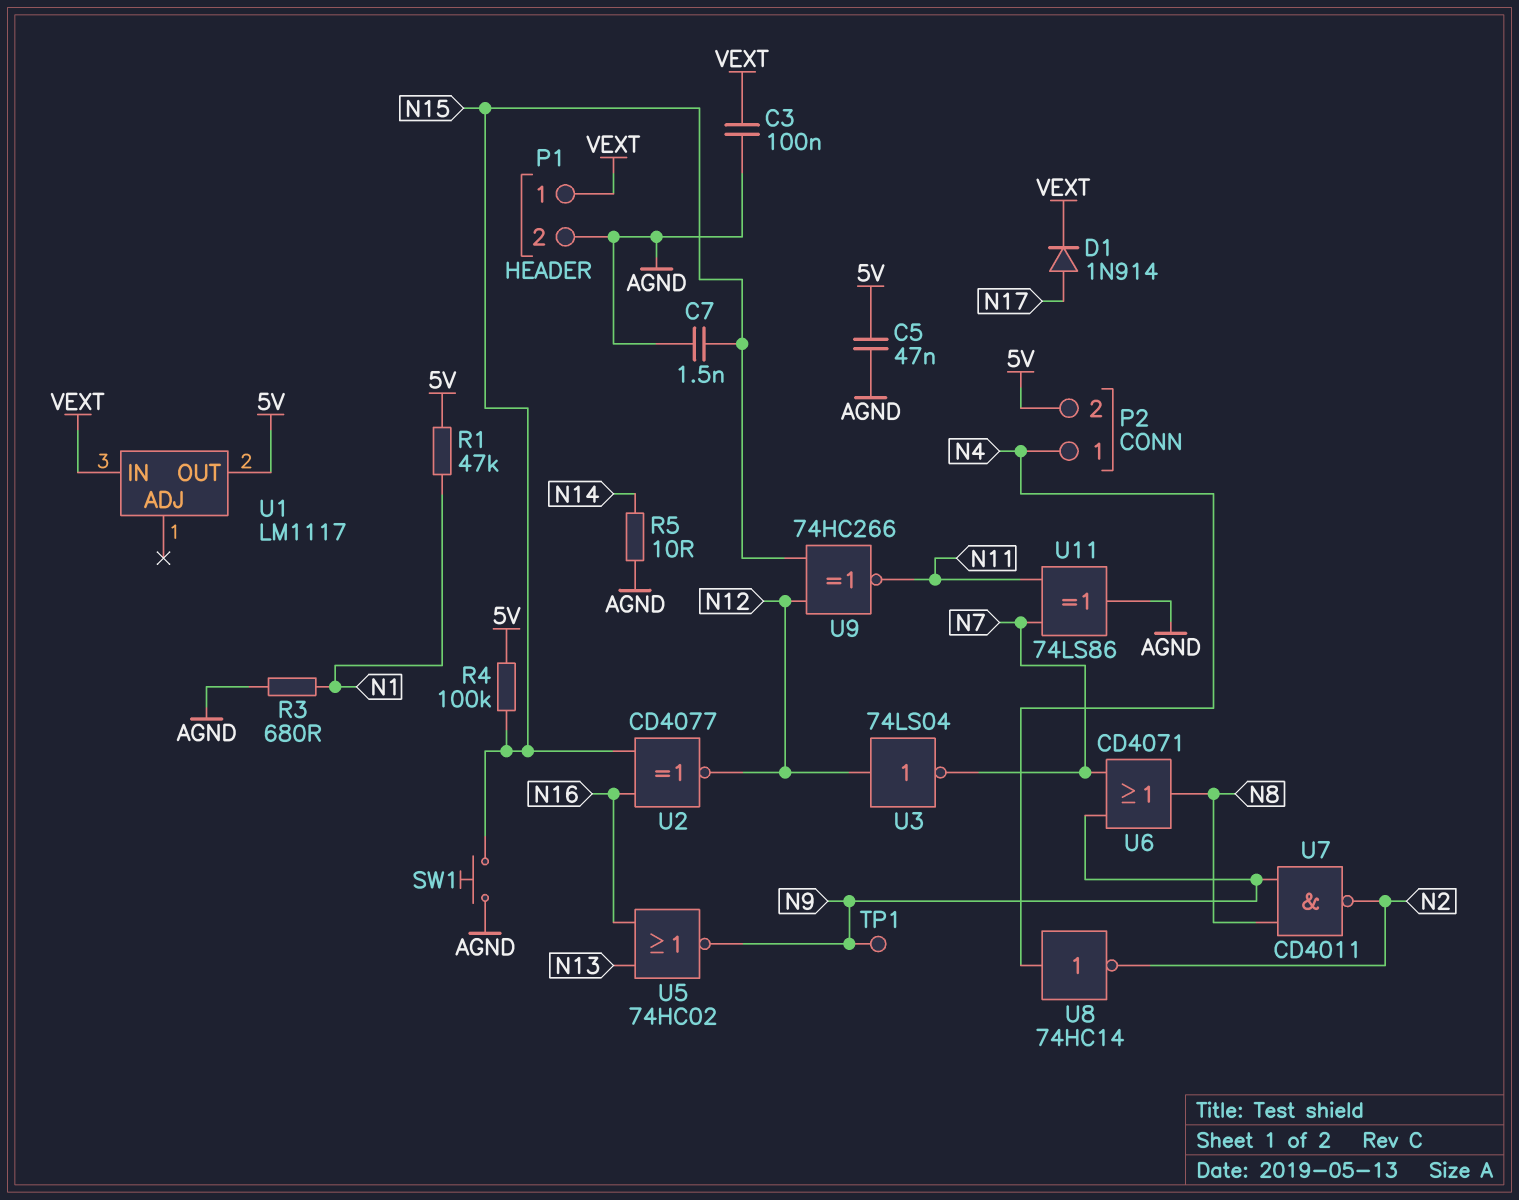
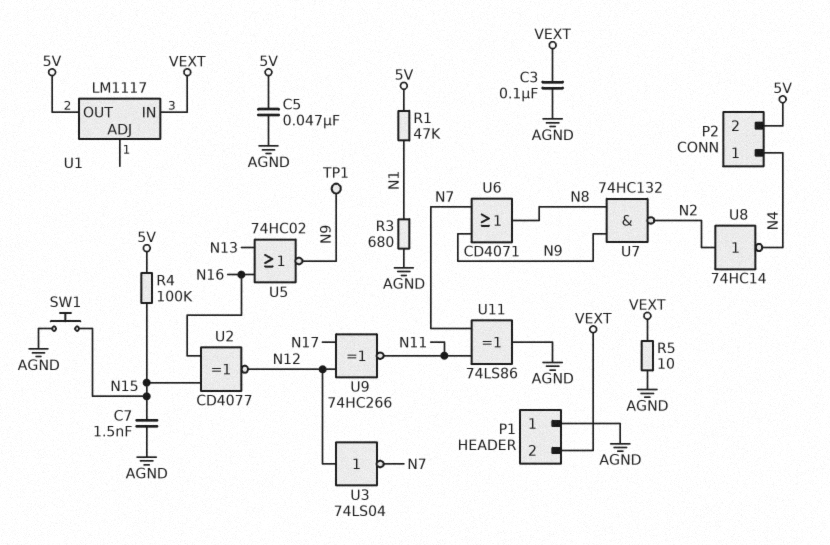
D1: diode 1N914 (A N17, K VEXT) -> none
P1 pin 1: VEXT -> AGND
P1 pin 2: AGND -> VEXT
R5: 10 (AGND, N14) -> 10 (AGND, VEXT)
U7: NAND CD4011 (in N8, in N9, out N2) -> NAND 74HC132 (in N8, in N9, out N2)
U8: NOT 74HC14 (in N4, out N2) -> NOT 74HC14 (in N2, out N4)
U9: XNOR 74HC266 (in N12, in N15, out N11) -> XNOR 74HC266 (in N12, in N17, out N11)

